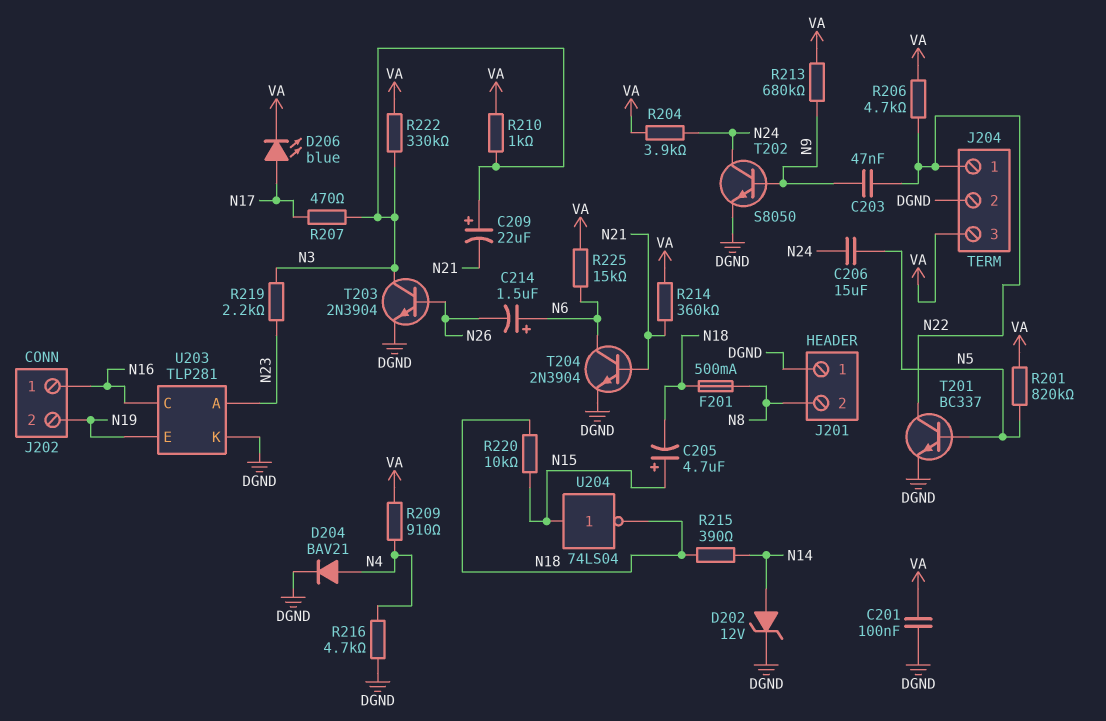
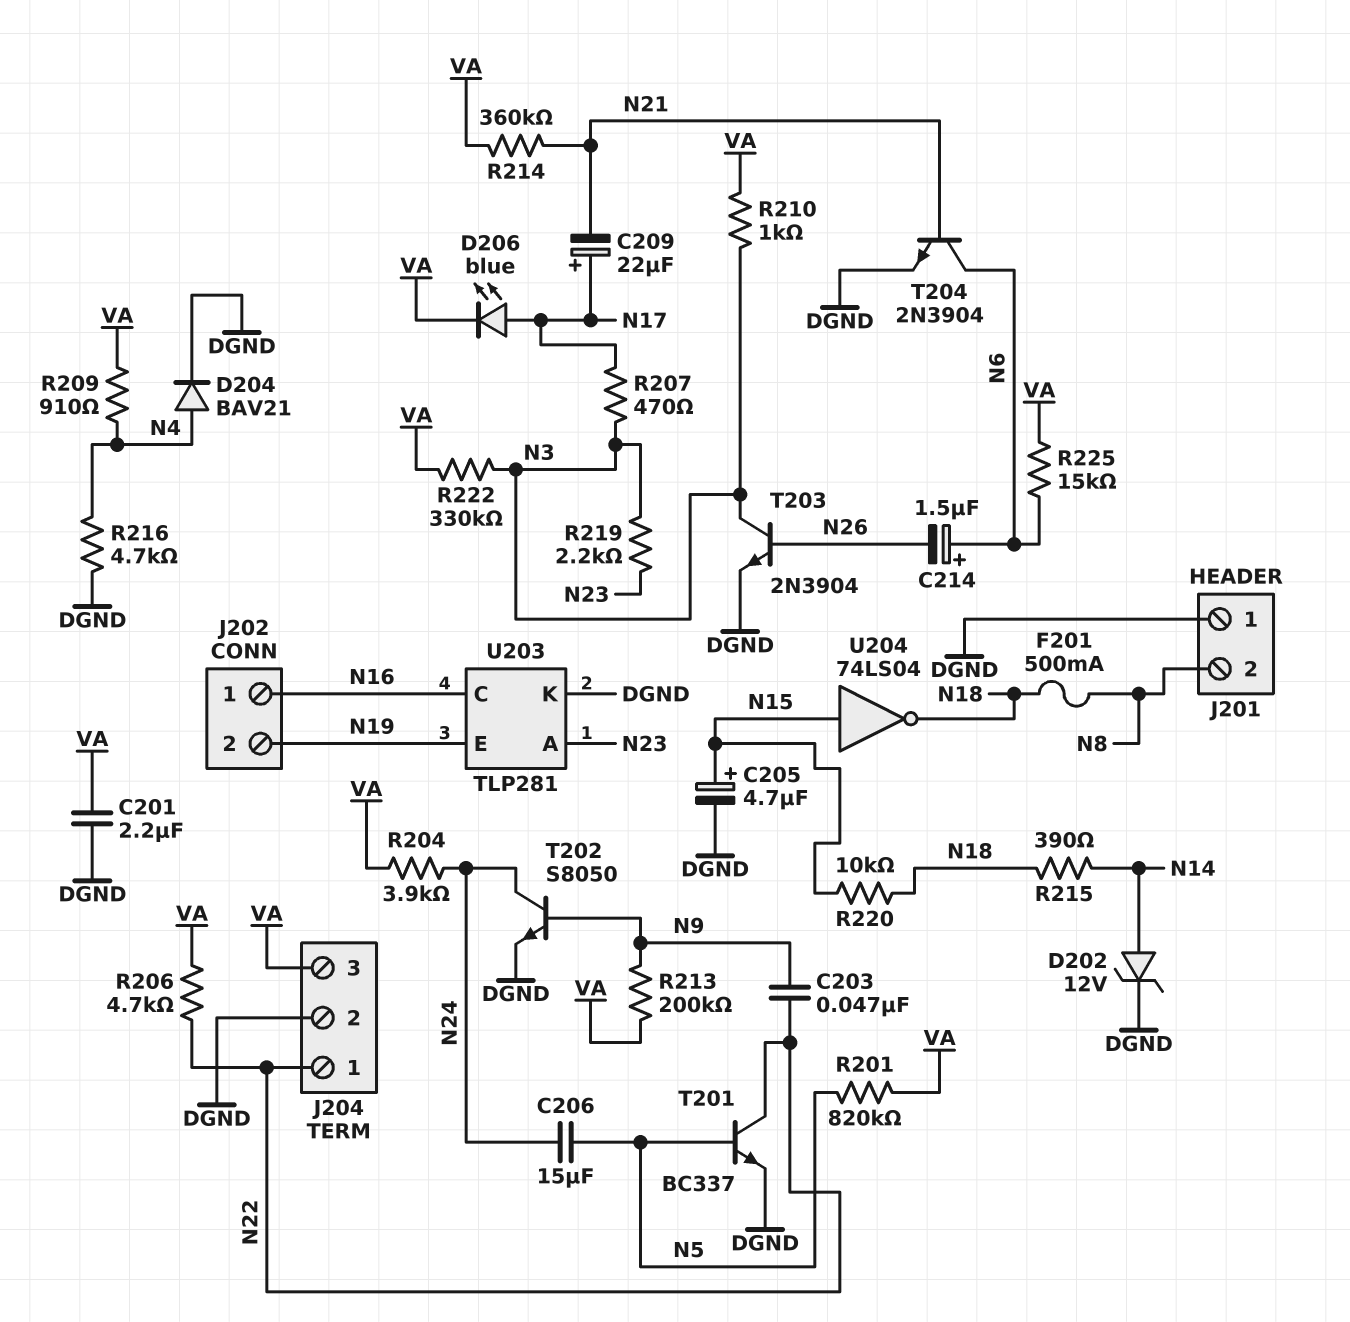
C201: 100nF (DGND, VA) -> 2.2uF (DGND, VA)
C205: 4.7uF (plus N15, minus N18) -> 4.7uF (plus N15, minus DGND)
C209: 22uF (plus N3, minus N21) -> 22uF (plus N17, minus N21)
R213: 680k (N9, VA) -> 200k (N9, VA)

